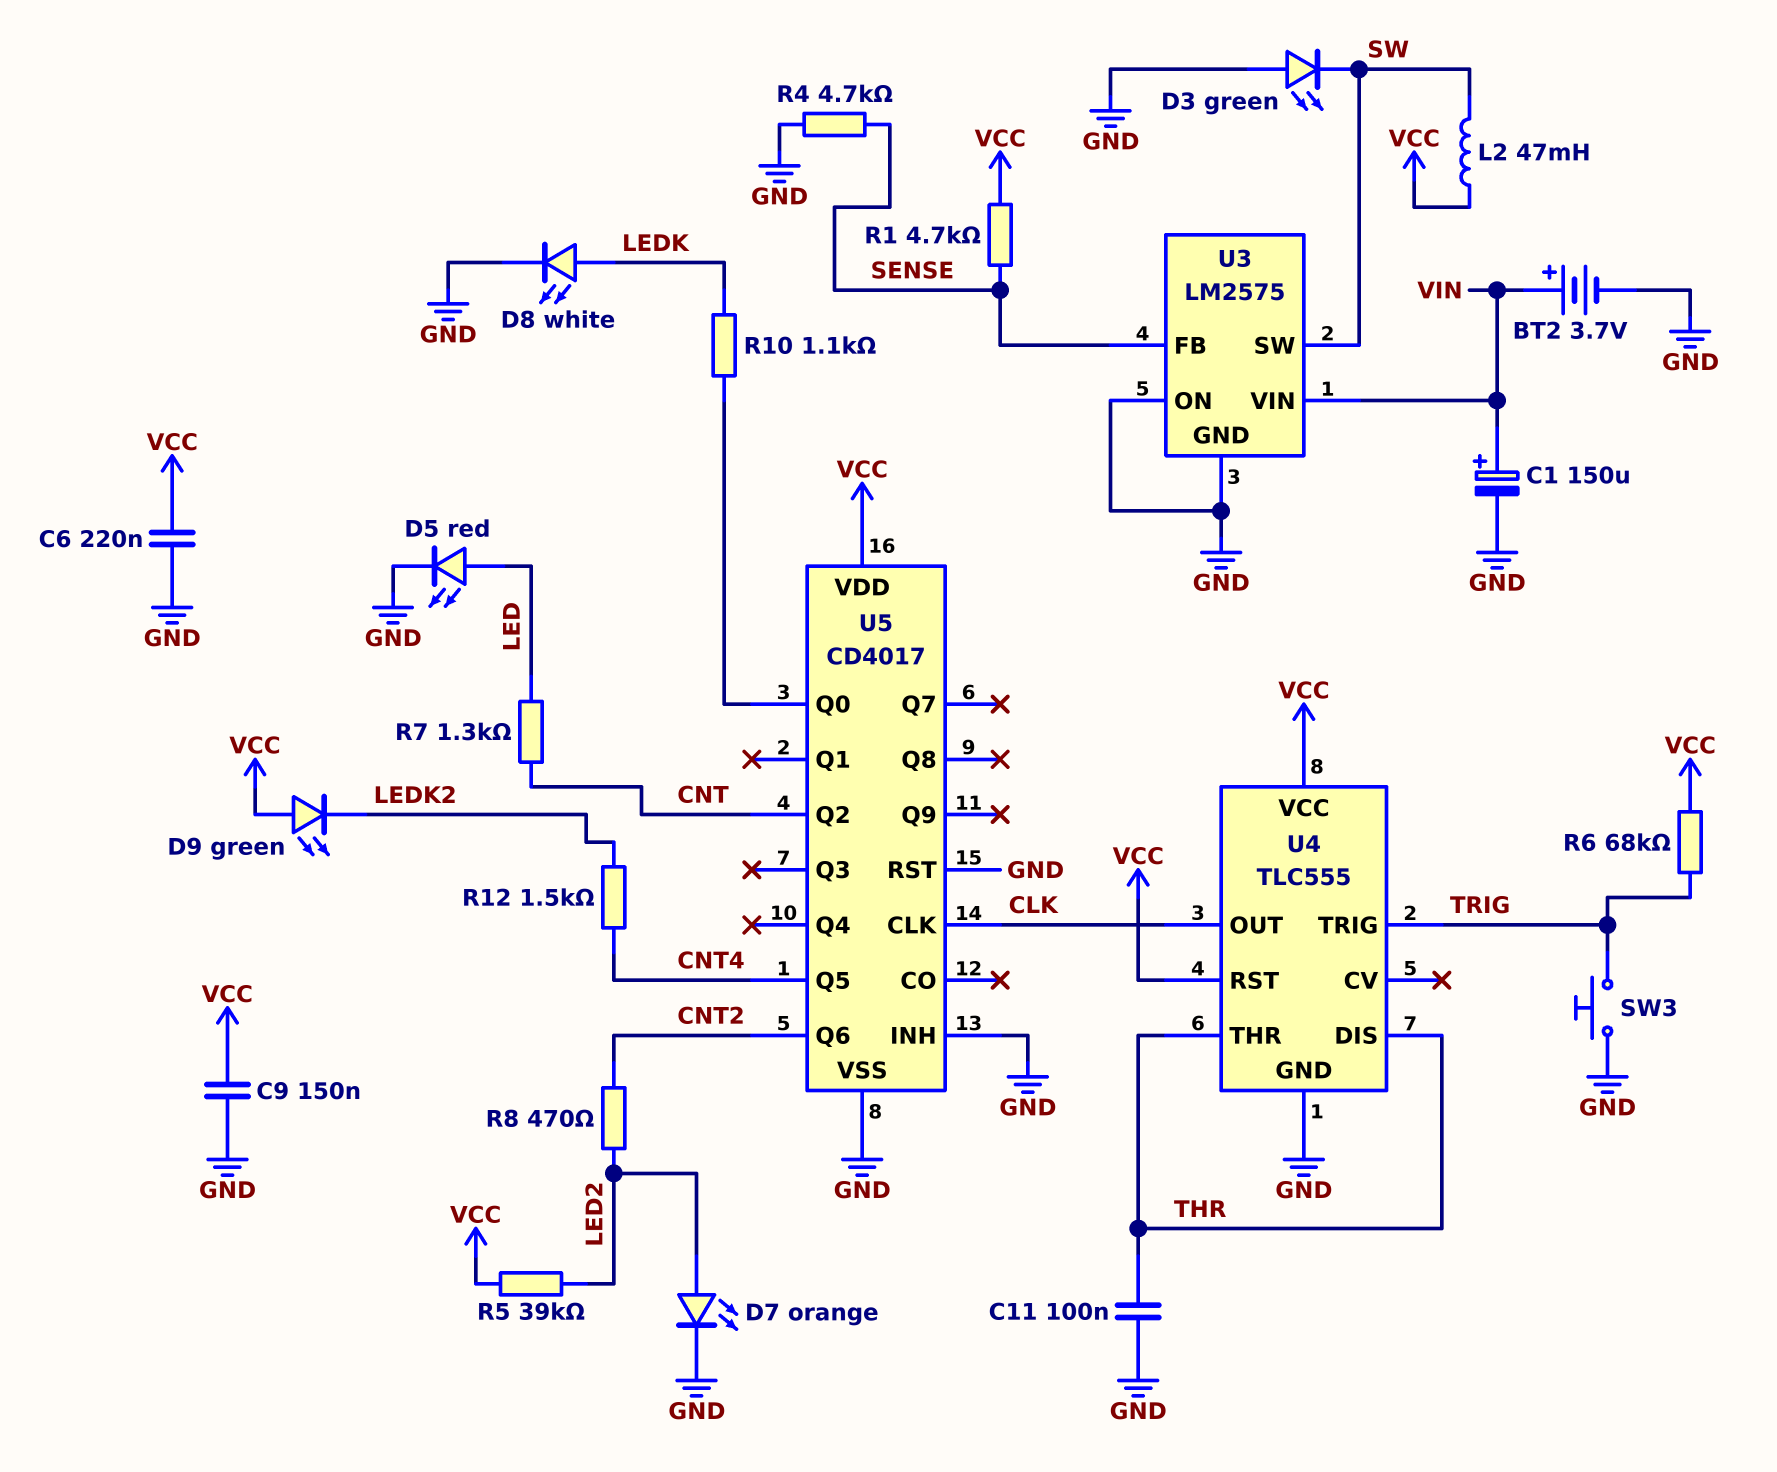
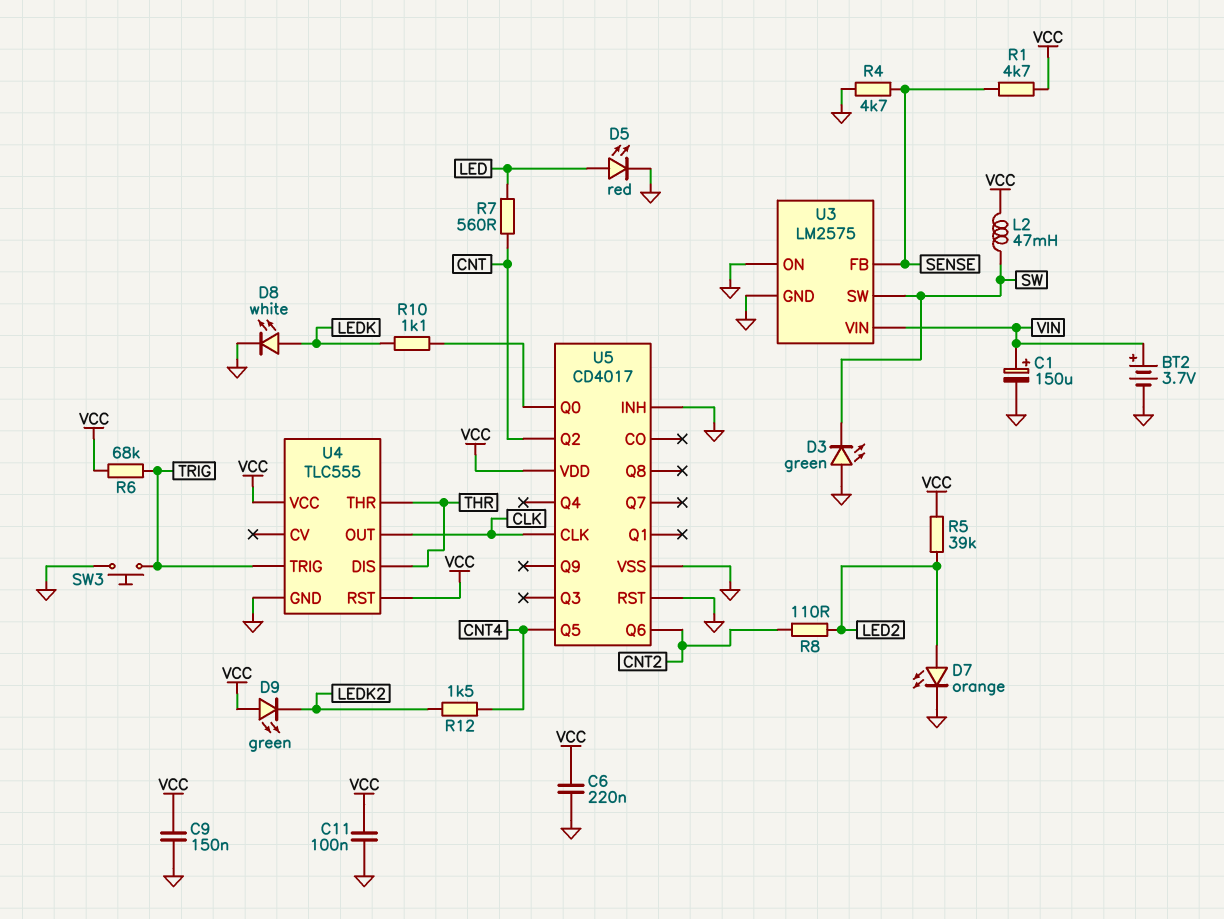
C11: 100nF (GND, THR) -> 100nF (GND, VCC)
R7: 1.3k (CNT, LED) -> 560 (CNT, LED)
R8: 470 (CNT2, LED2) -> 110 (CNT2, LED2)

